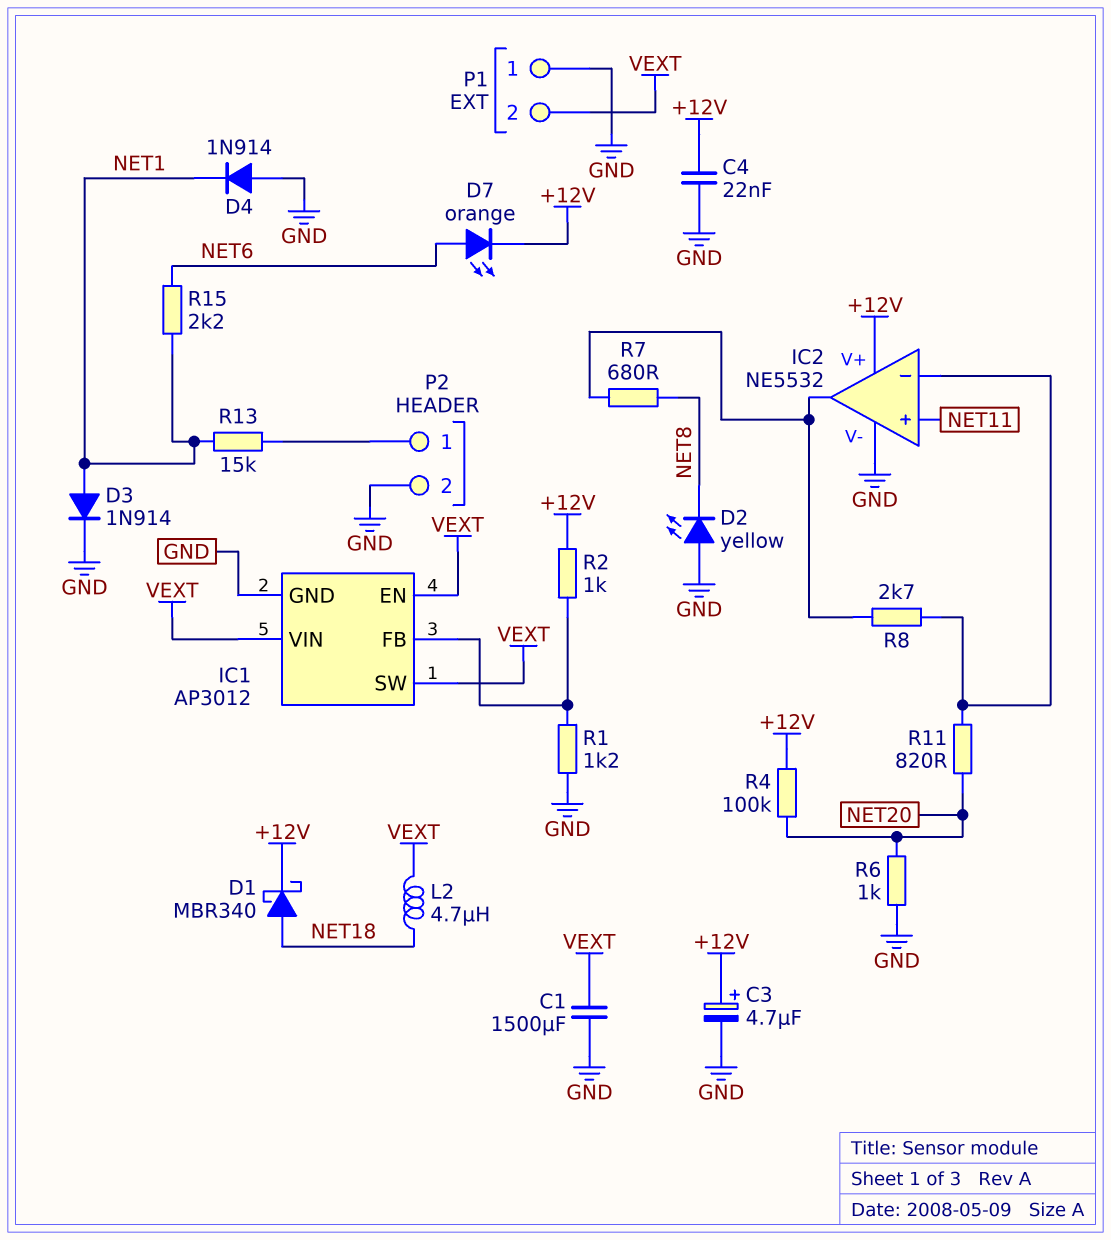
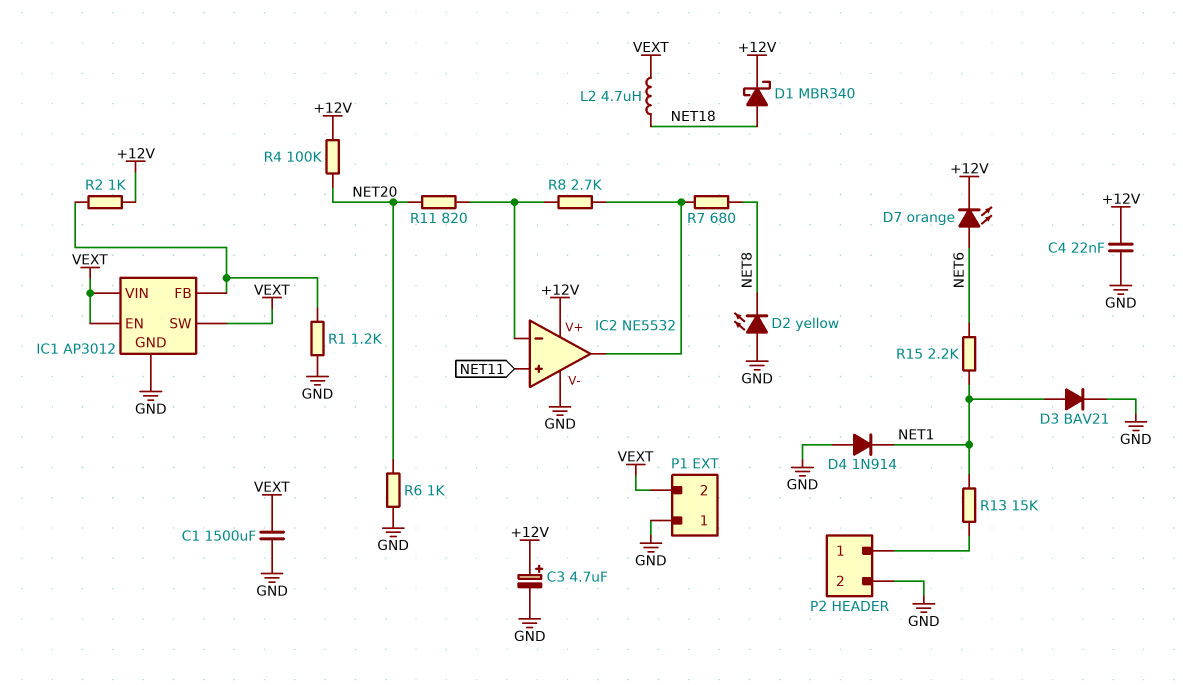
D3: diode 1N914 (A NET1, K GND) -> diode BAV21 (A NET1, K GND)

